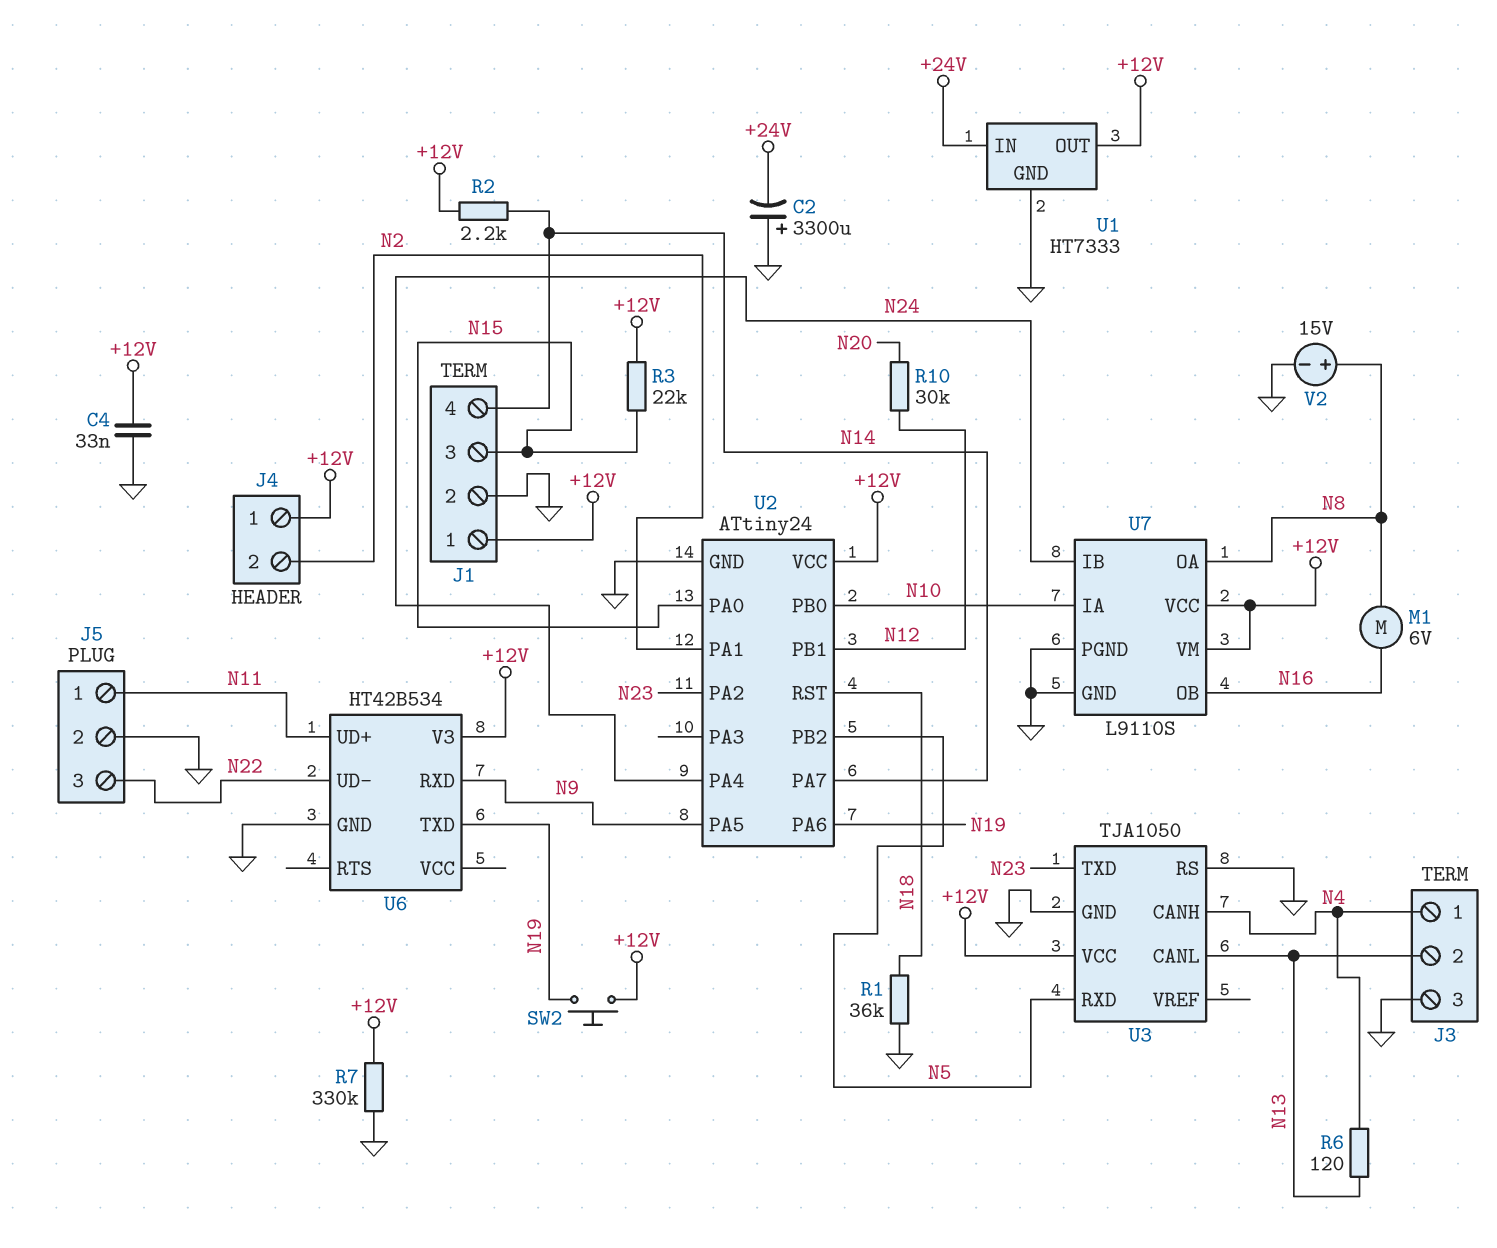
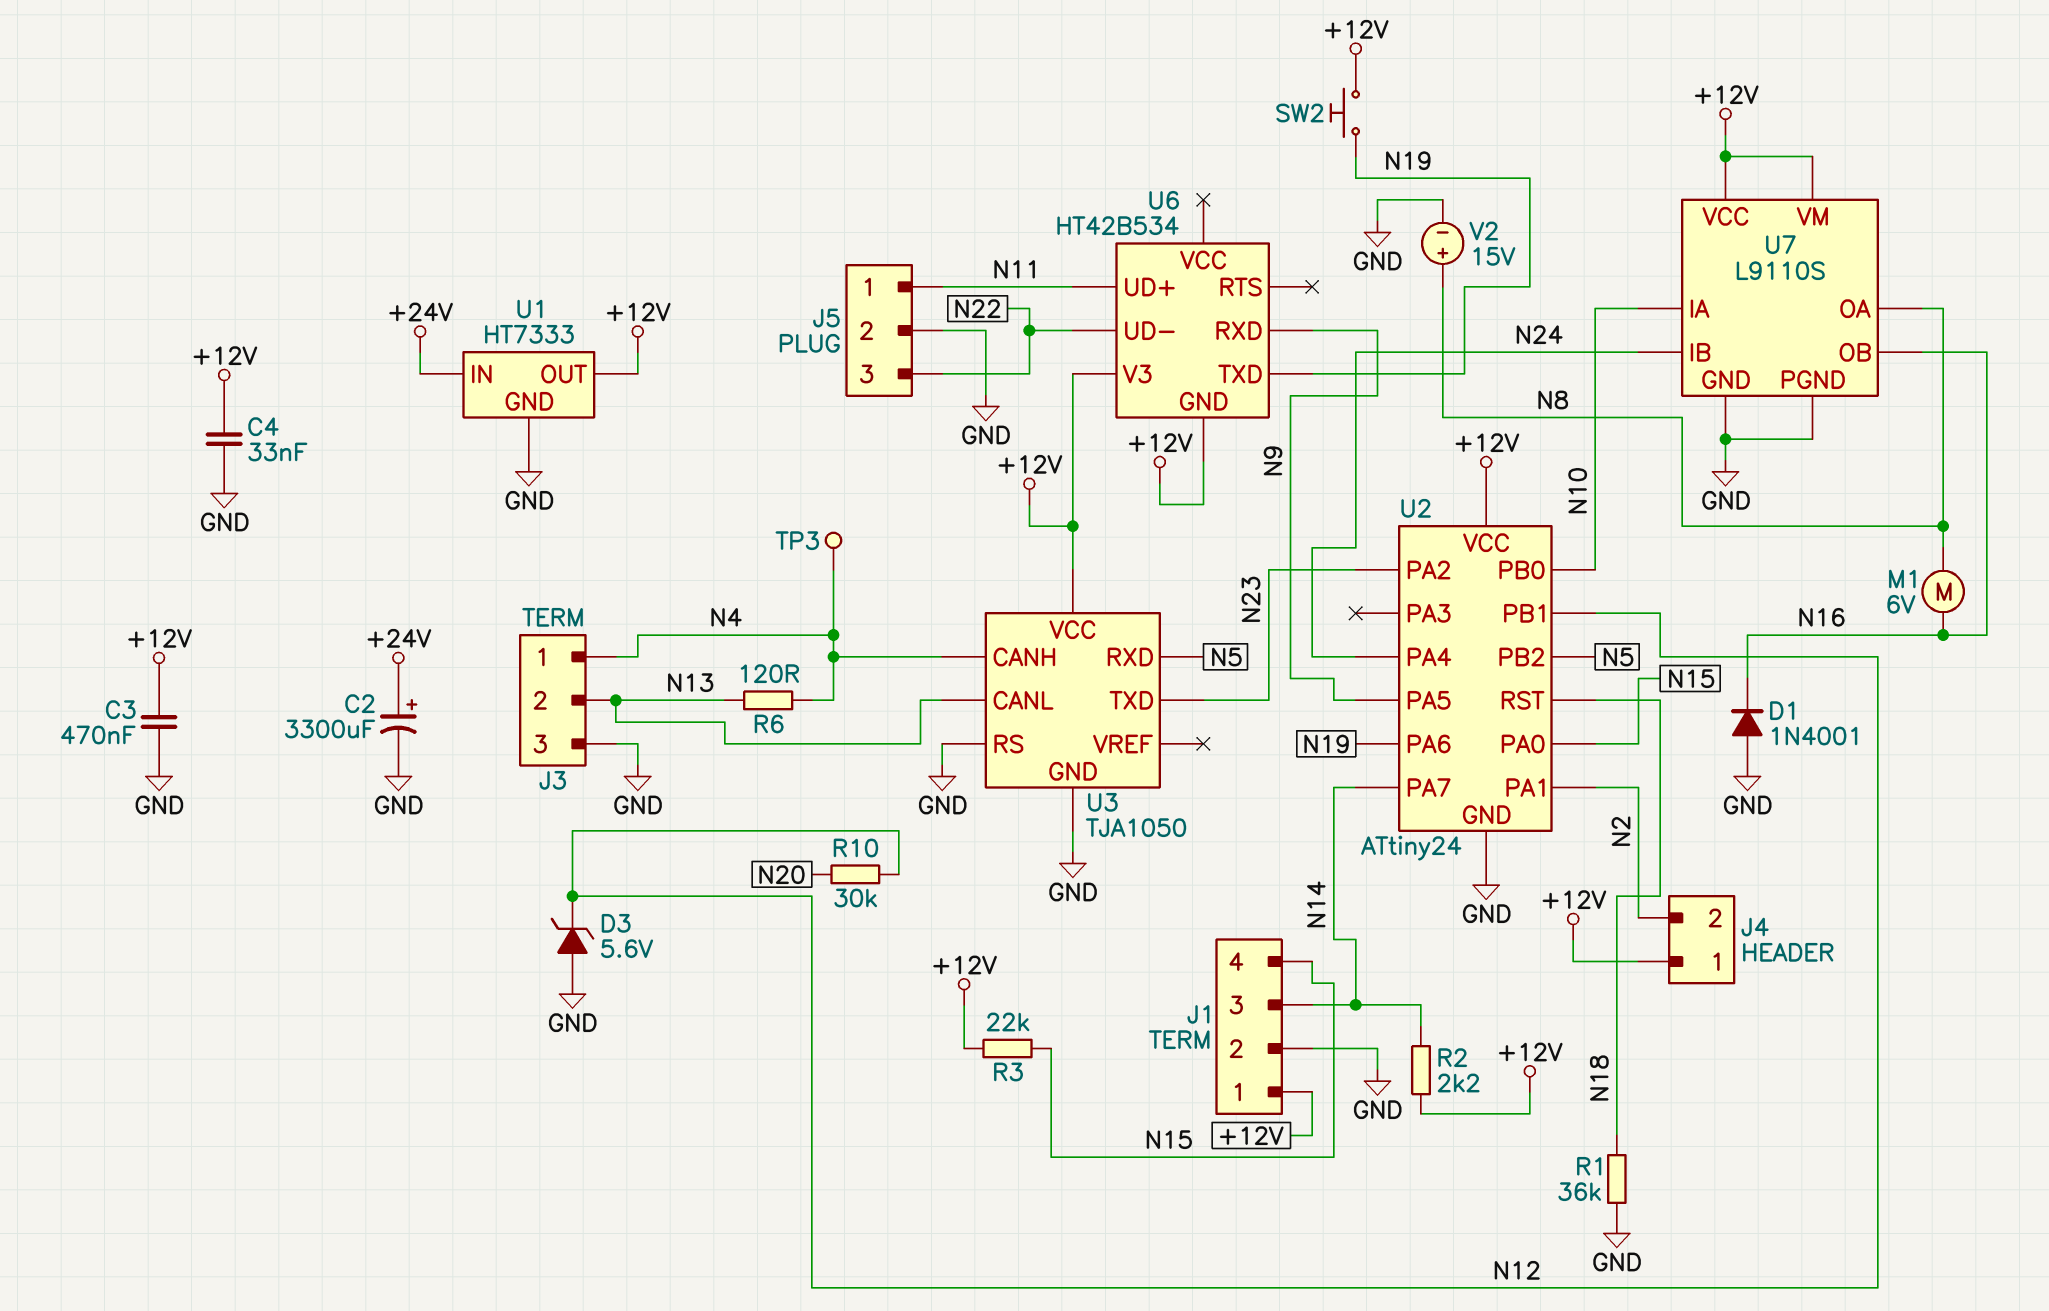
C2: 3300uF (plus GND, minus +24V) -> 3300uF (plus +24V, minus GND)
C3: none -> 470nF (+12V, GND)
D1: none -> diode 1N4001 (A GND, K N16)
D3: none -> zener 5.6V (A GND, K N12)
J1 pin 3: N15 -> N14
J1 pin 4: N14 -> N15
R7: 330k (+12V, GND) -> none
TP3: none -> test point (N4)
U6 pin GND: GND -> +12V

